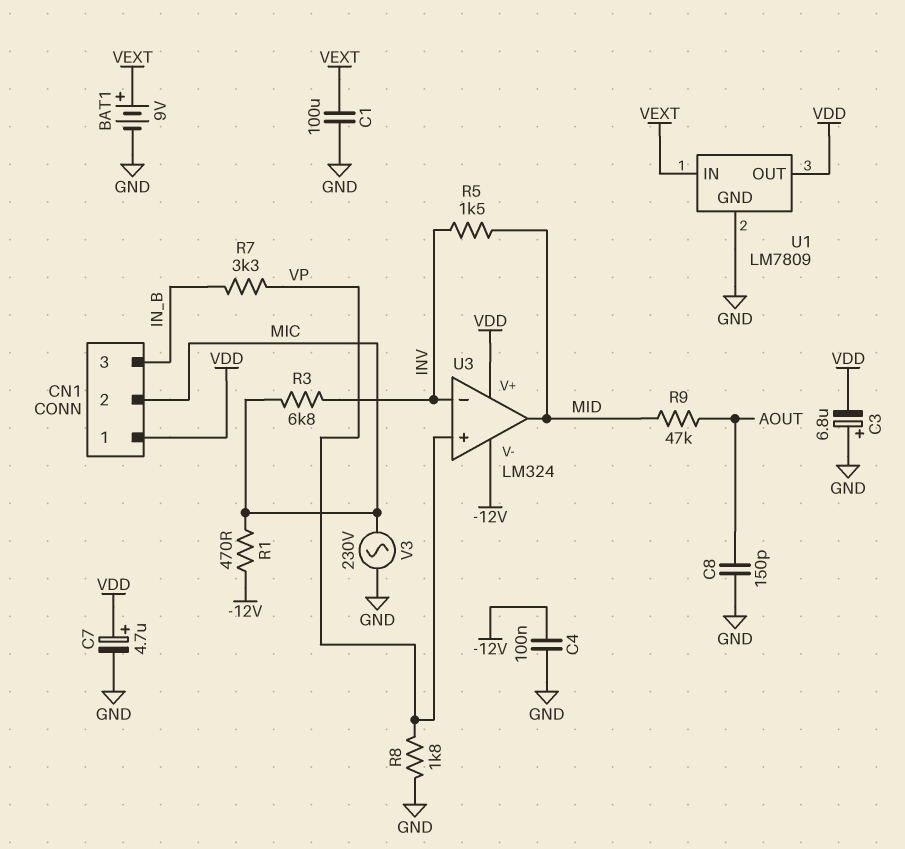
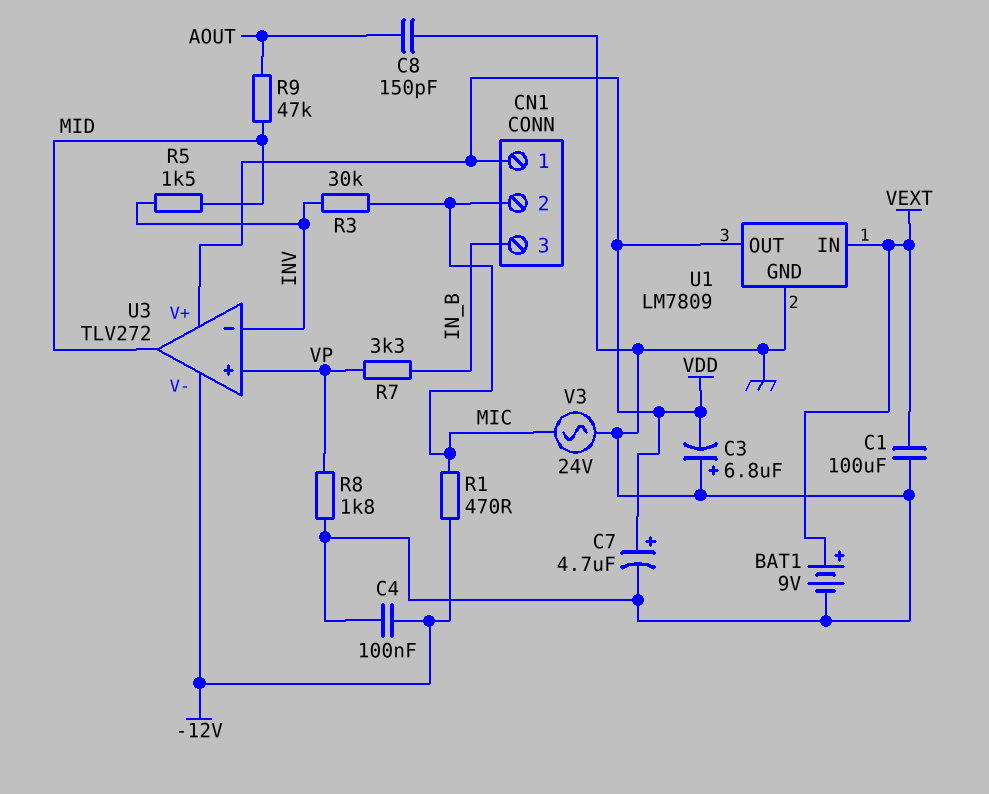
R3: 6.8k (INV, MIC) -> 30k (INV, MIC)
U3: LM324 -> TLV272
V3: AC 230V (GND, MIC) -> AC 24V (GND, MIC)

